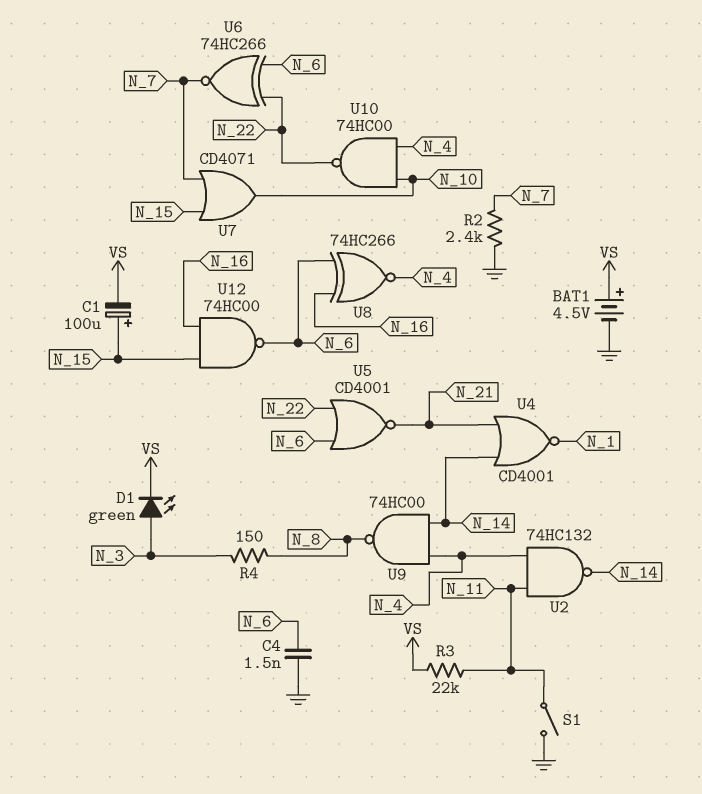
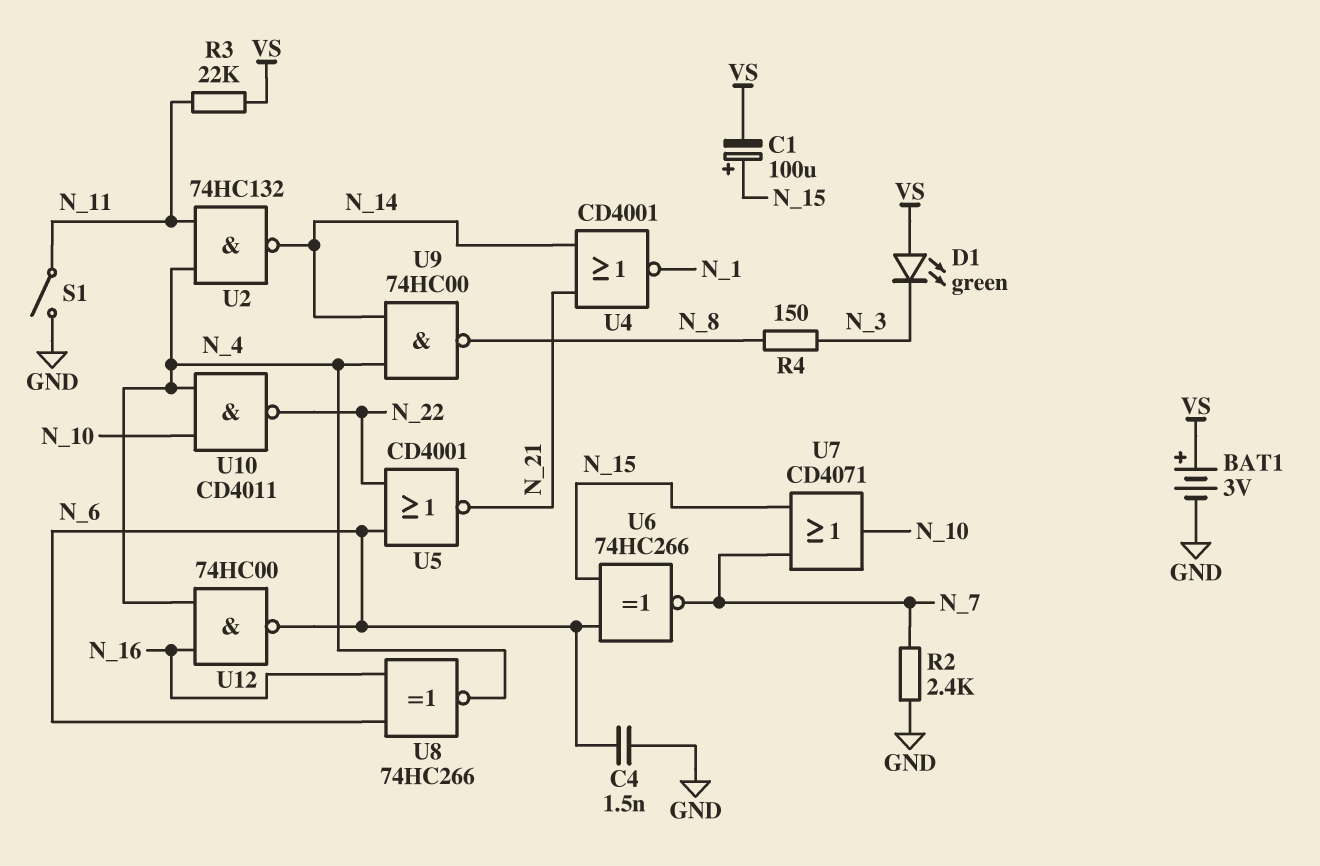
BAT1: 4.5V (plus VS, minus GND) -> 3V (plus VS, minus GND)
D1: LED green (A N_3, K VS) -> LED green (A VS, K N_3)
U6: XNOR 74HC266 (in N_6, in N_22, out N_7) -> XNOR 74HC266 (in N_6, in N_15, out N_7)
U10: NAND 74HC00 (in N_4, in N_10, out N_22) -> NAND CD4011 (in N_4, in N_10, out N_22)
U12: NAND 74HC00 (in N_15, in N_16, out N_6) -> NAND 74HC00 (in N_4, in N_16, out N_6)

